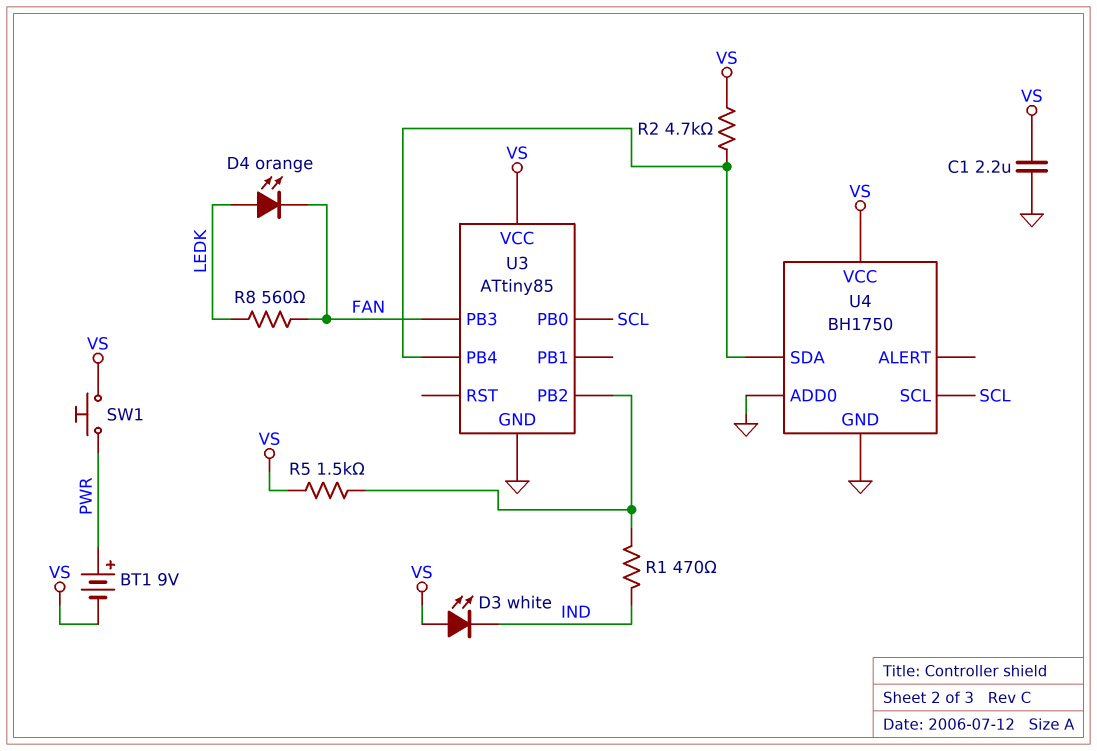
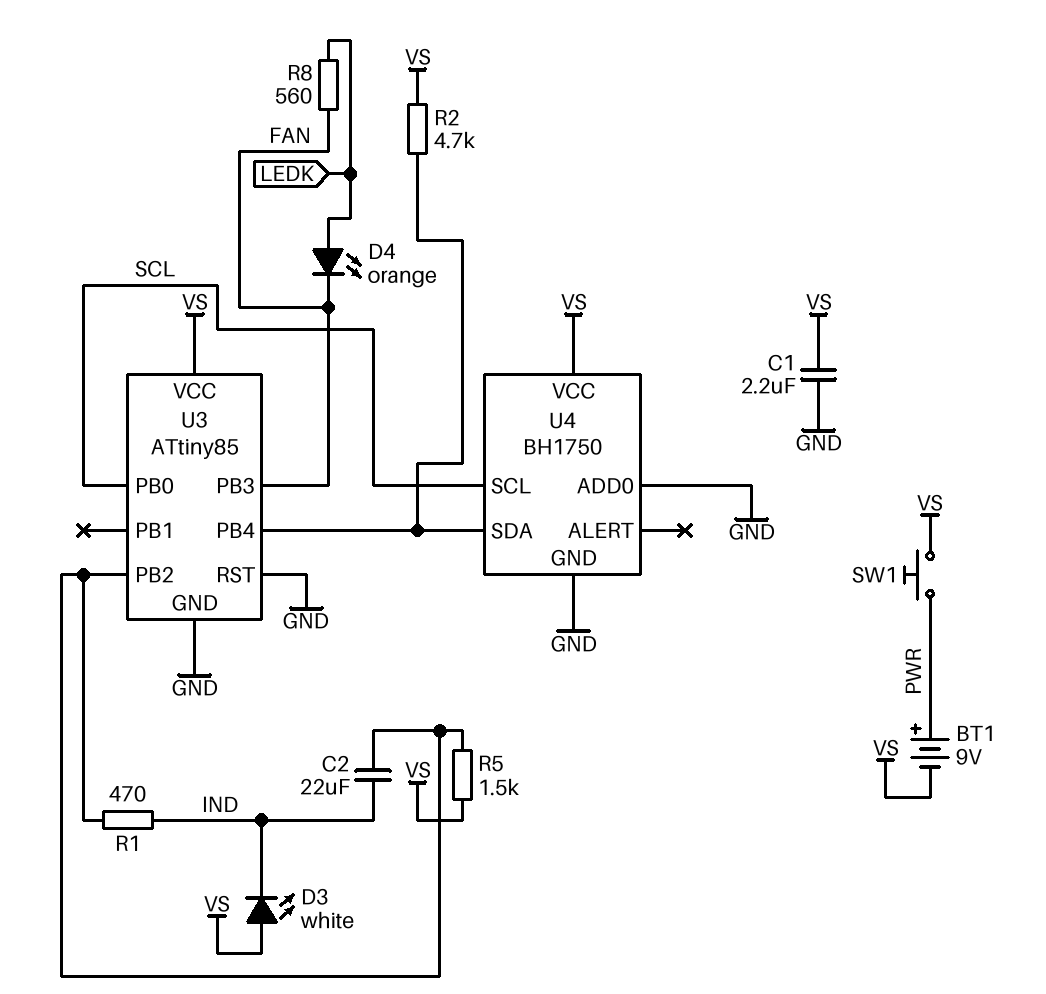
C2: none -> 22uF (IND, U3/PB2)
U3 pin RST: none -> GND

